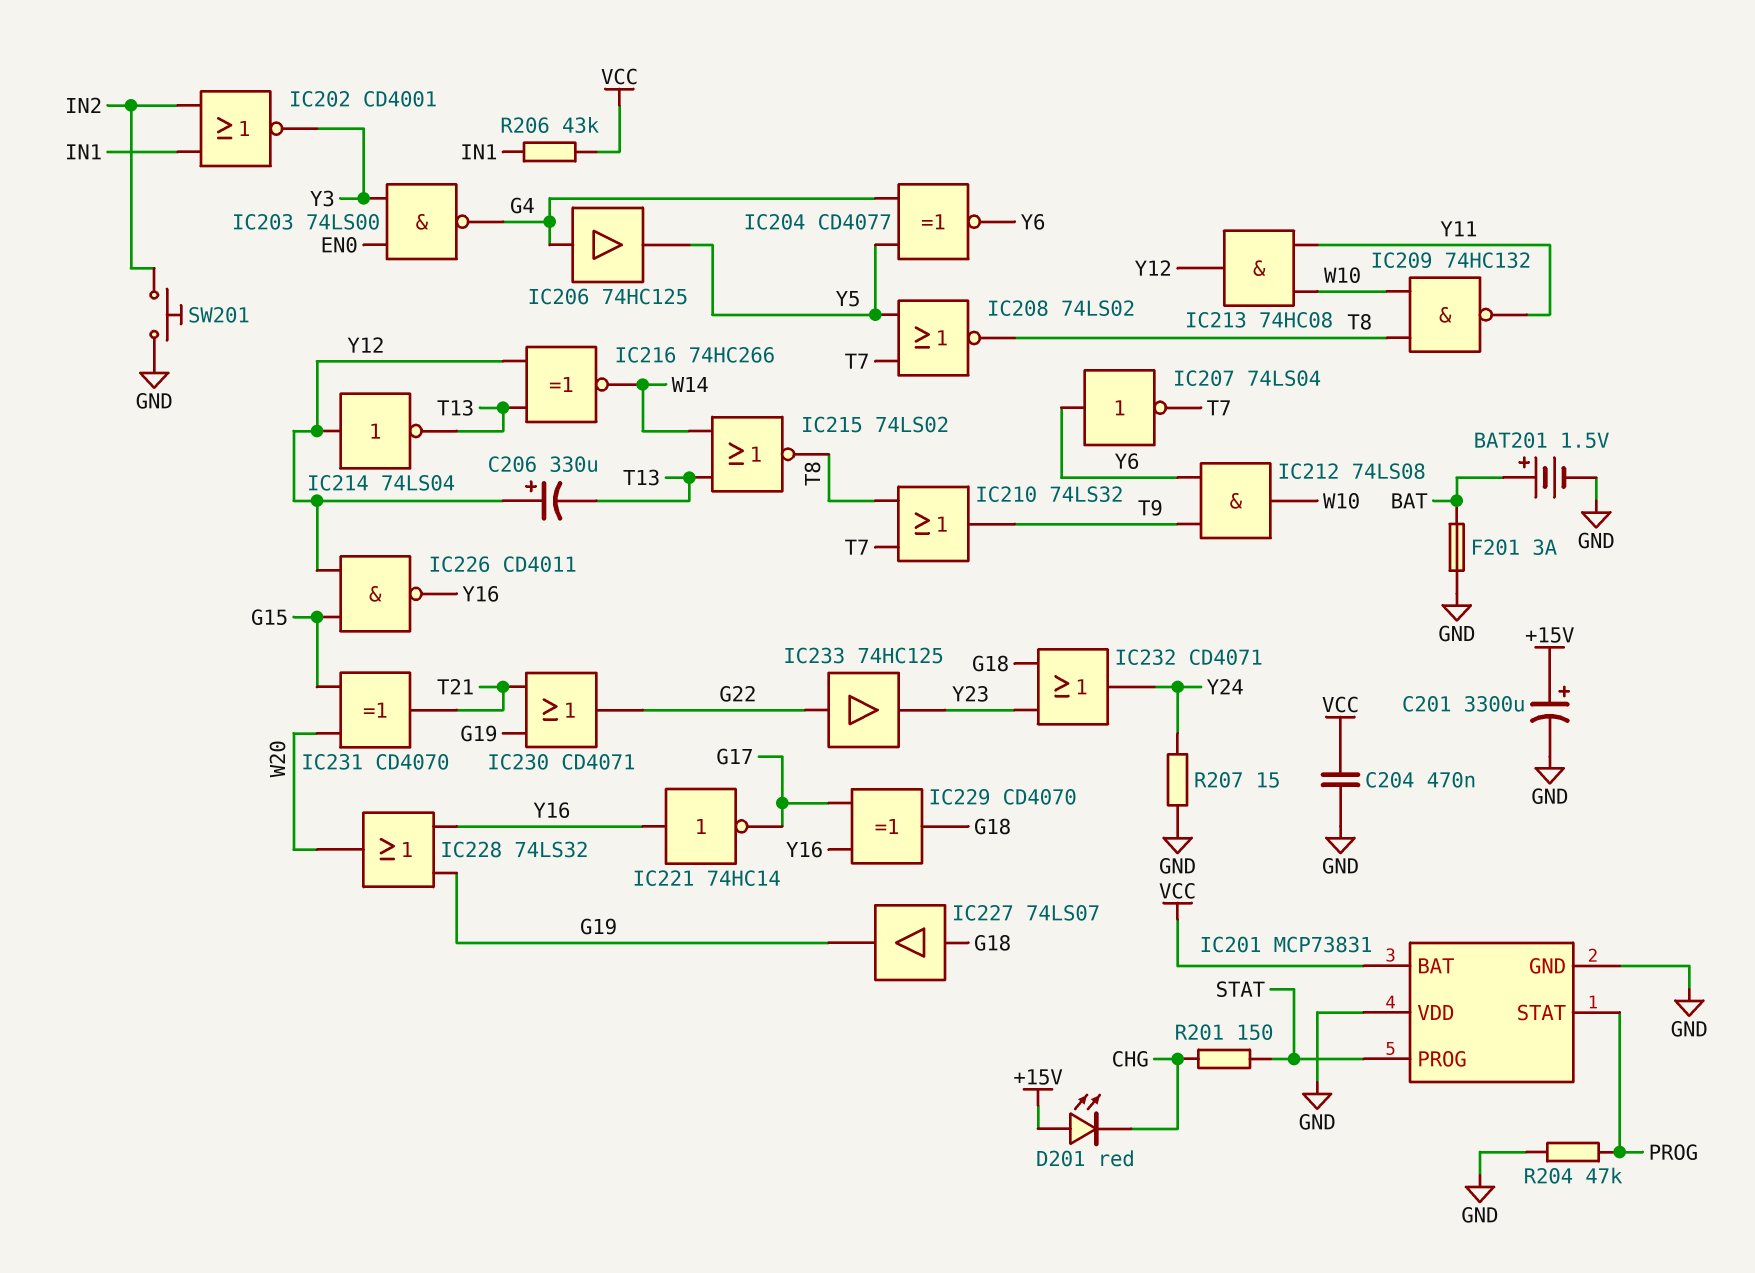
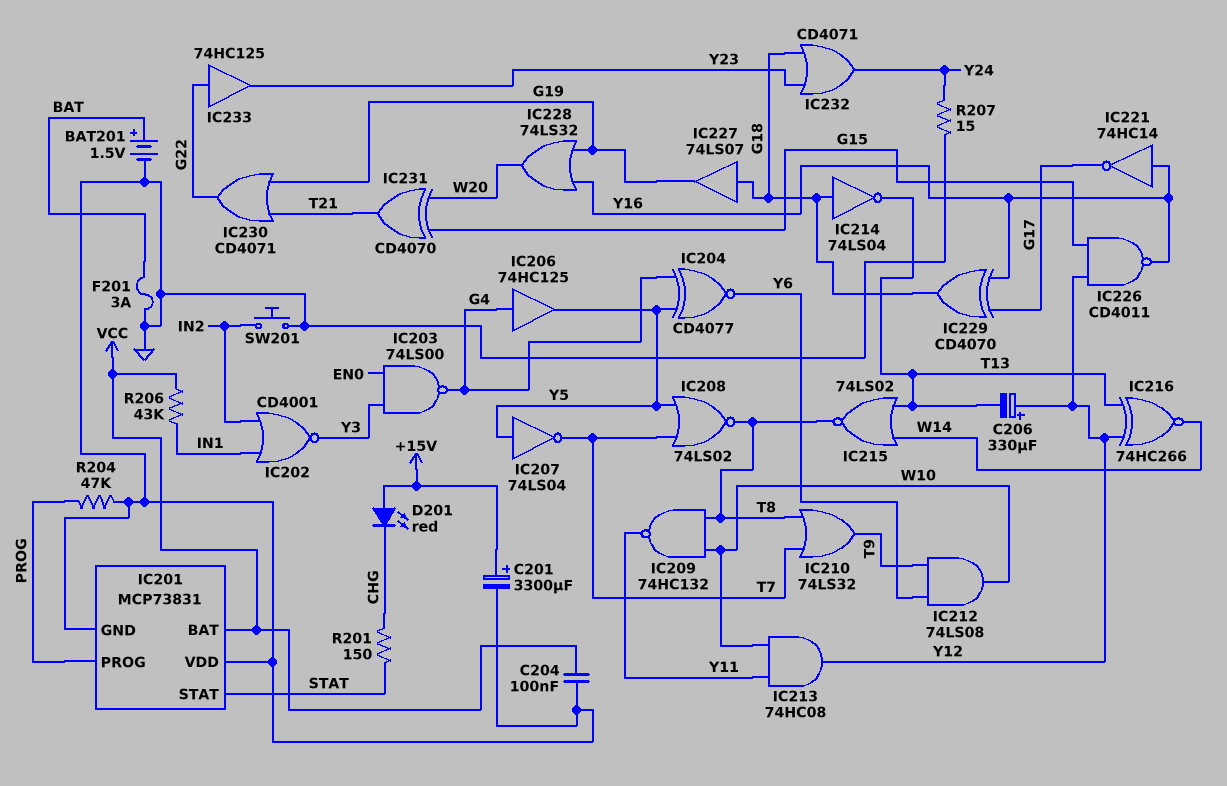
C204: 470nF (GND, VCC) -> 100nF (GND, VCC)
IC201 pin PROG: STAT -> PROG
IC201 pin STAT: PROG -> STAT
IC207: NOT 74LS04 (in Y6, out T7) -> NOT 74LS04 (in Y5, out T7)
IC214: NOT 74LS04 (in Y12, out T13) -> NOT 74LS04 (in G18, out T13)

